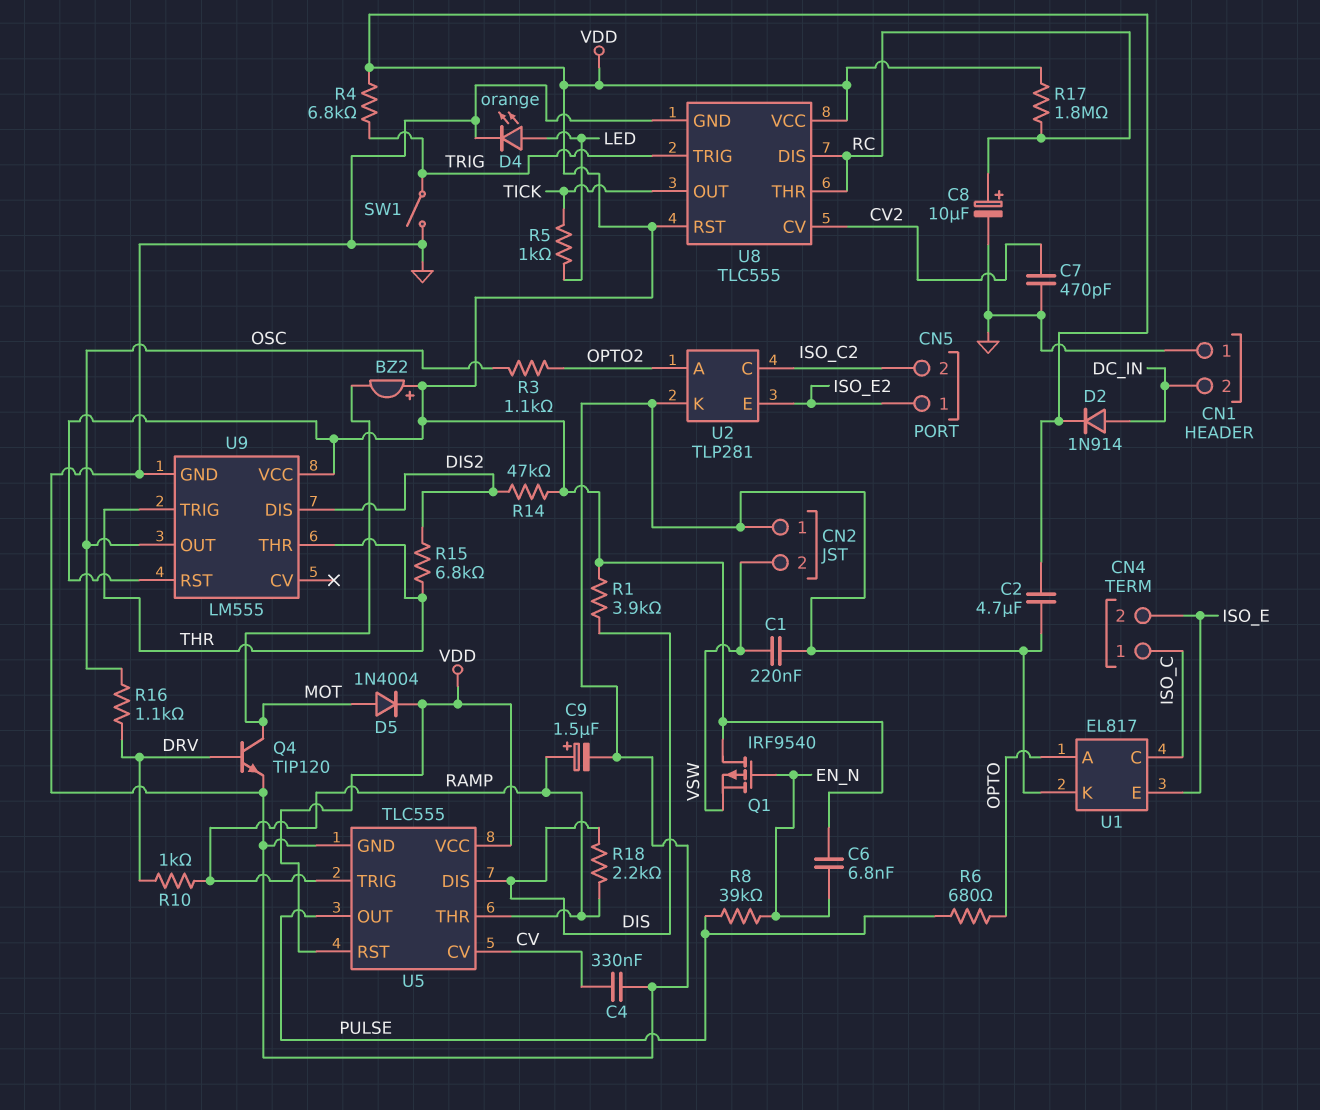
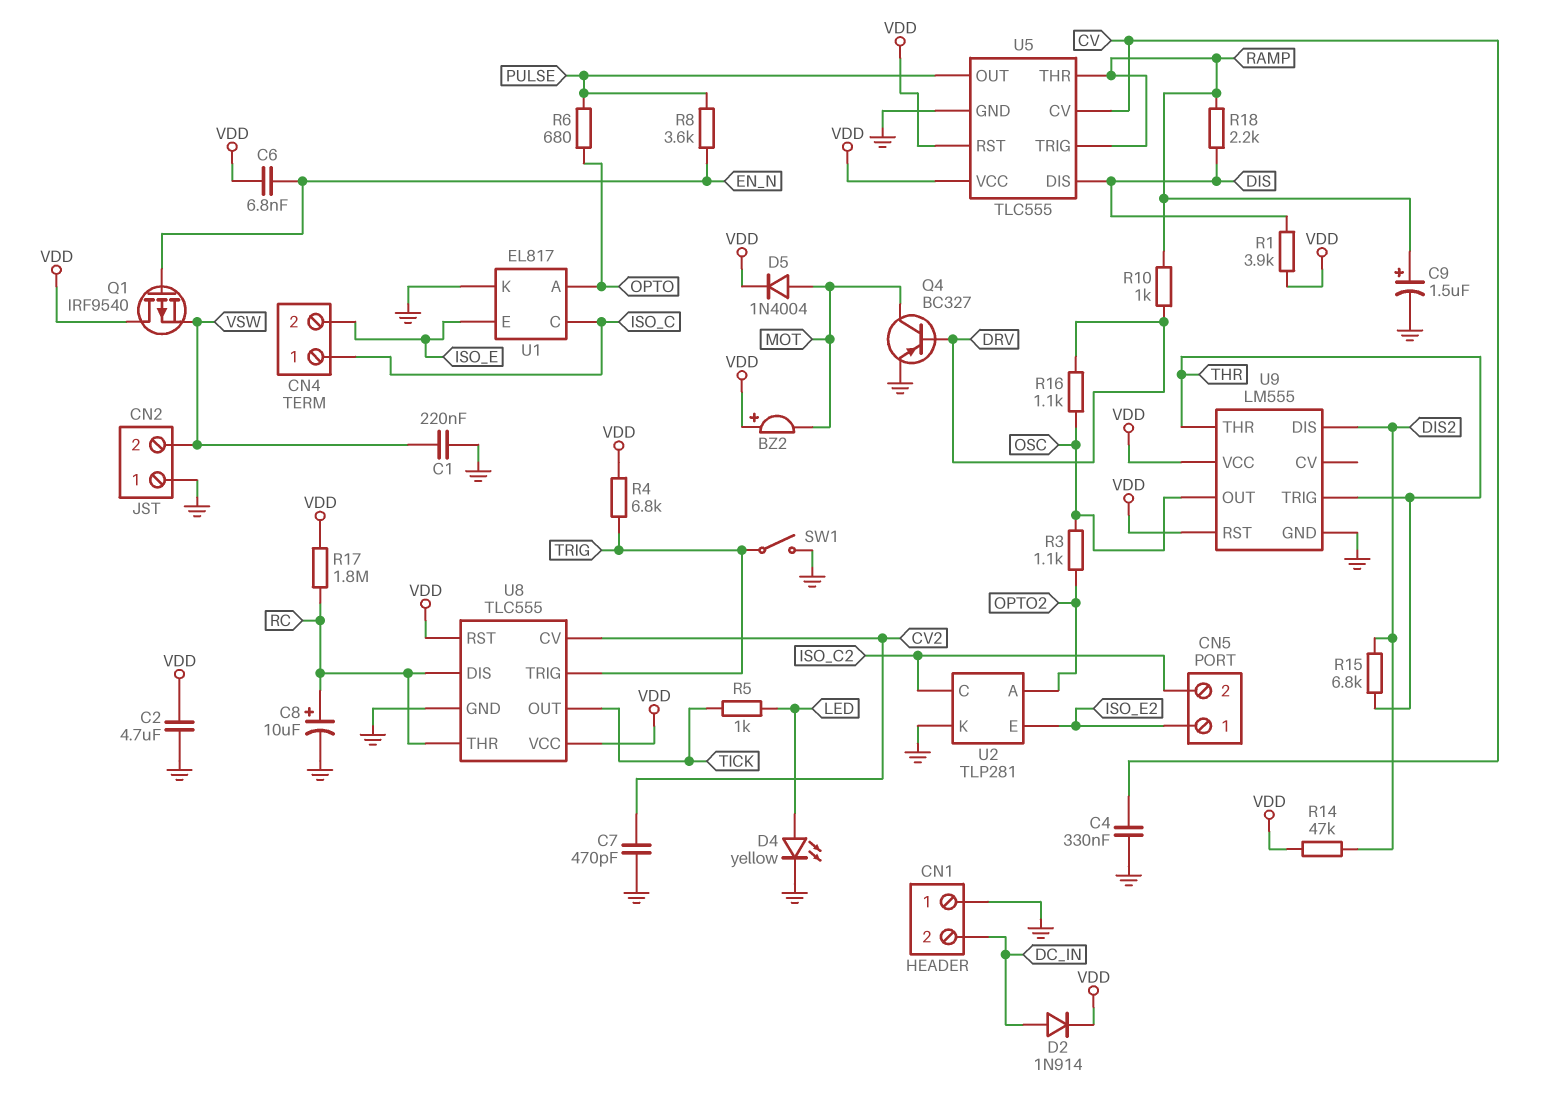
D4: LED orange (A LED, K GND) -> LED yellow (A LED, K GND)
Q4: NPN TIP120 (B DRV, C MOT, E GND) -> PNP BC327 (B DRV, C MOT, E GND)
R8: 39k (EN_N, PULSE) -> 3.6k (EN_N, PULSE)

